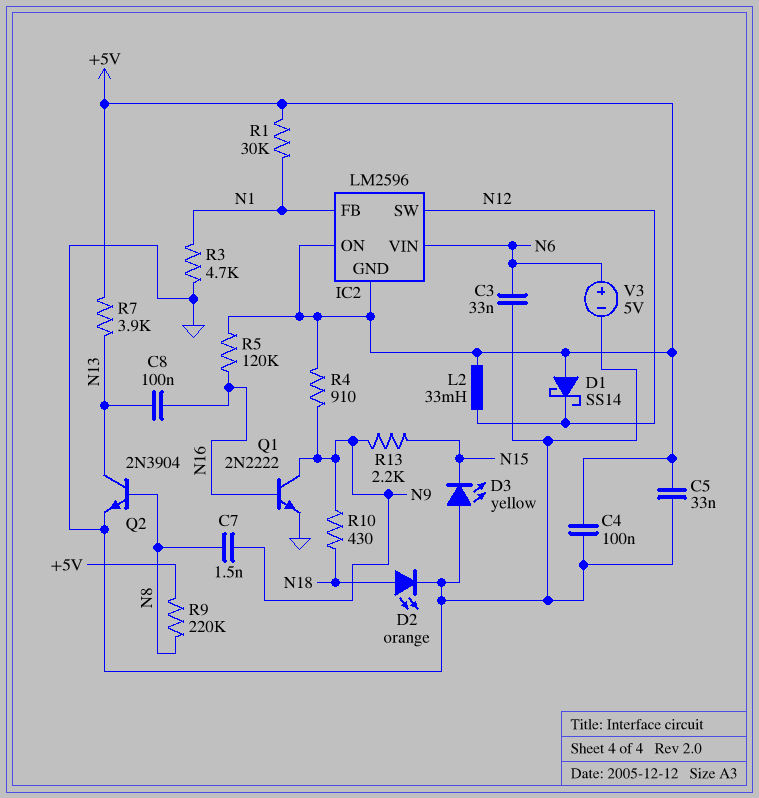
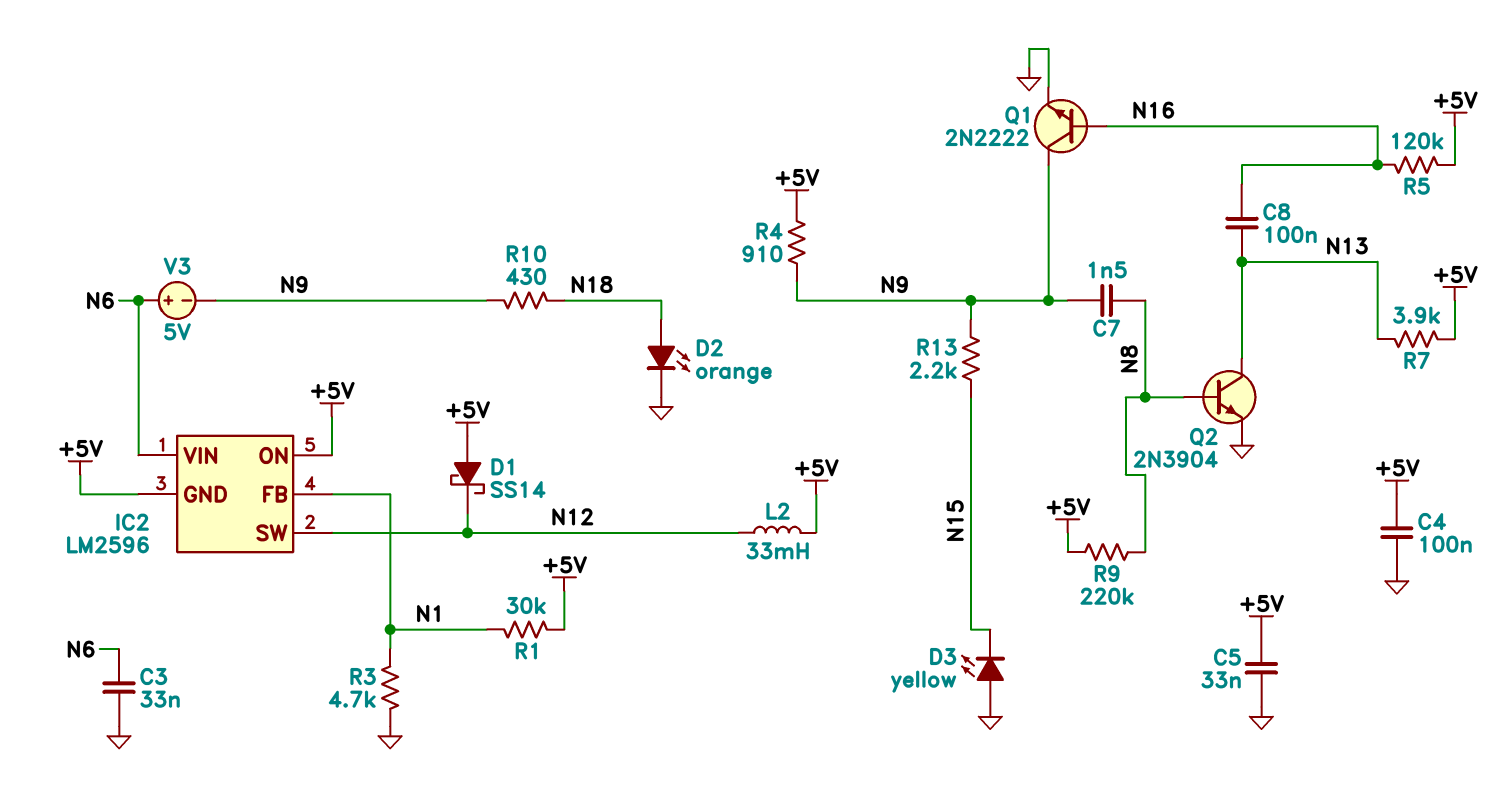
V3: 5V (plus N6, minus GND) -> 5V (plus N6, minus N9)

